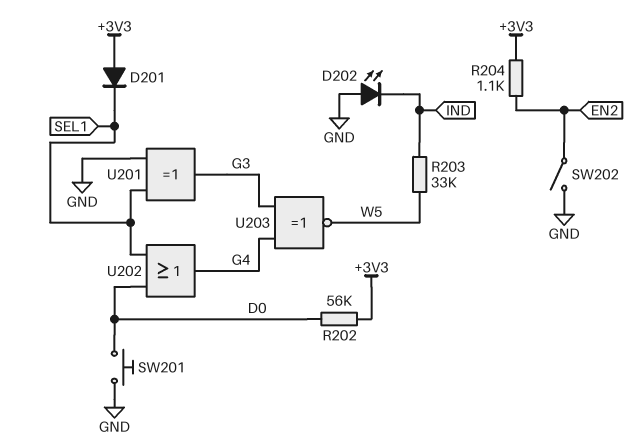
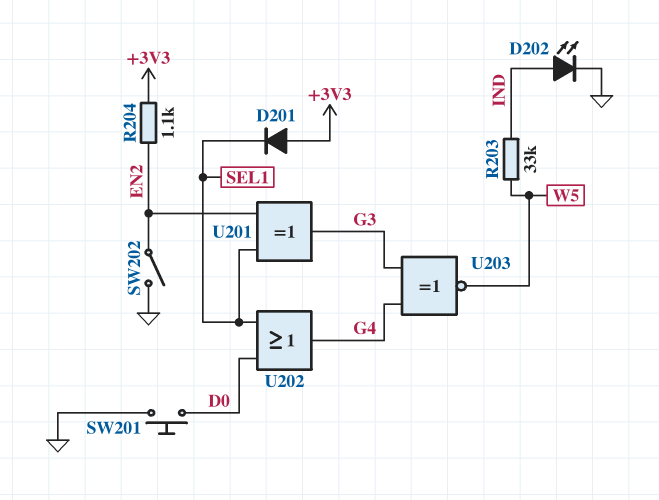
D202: LED (A GND, K IND) -> LED (A IND, K GND)
R202: 56k (+3V3, D0) -> none
U201: XOR (in GND, in SEL1, out G3) -> XOR (in EN2, in SEL1, out G3)

